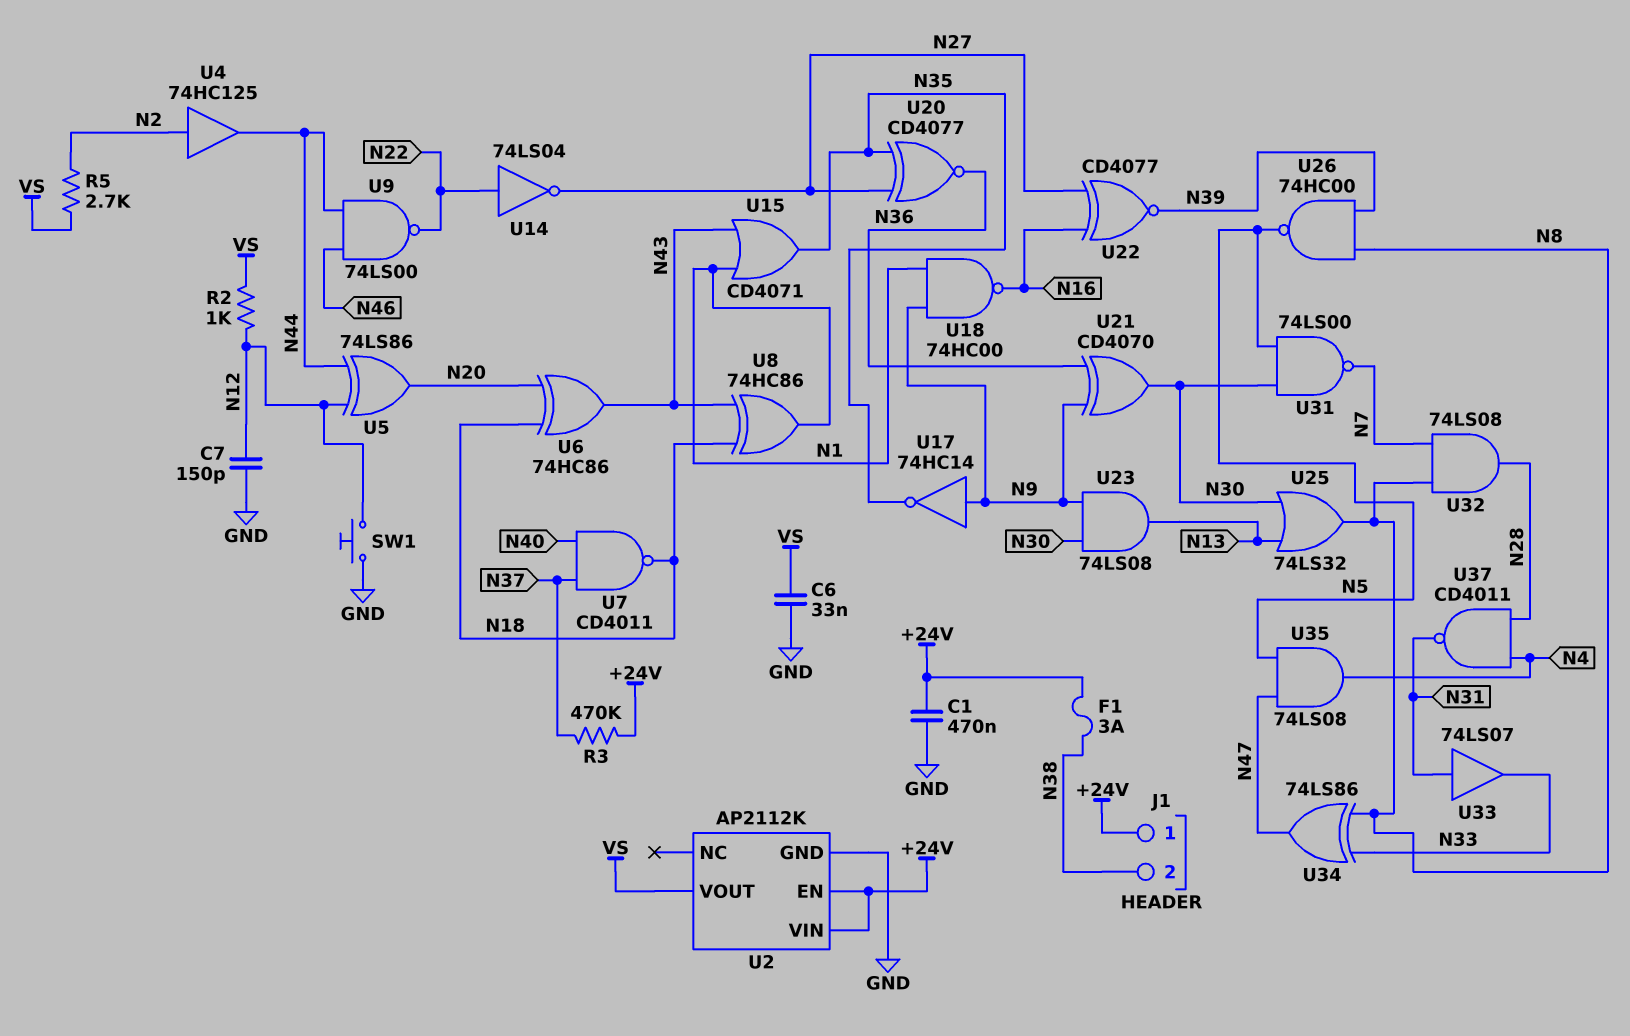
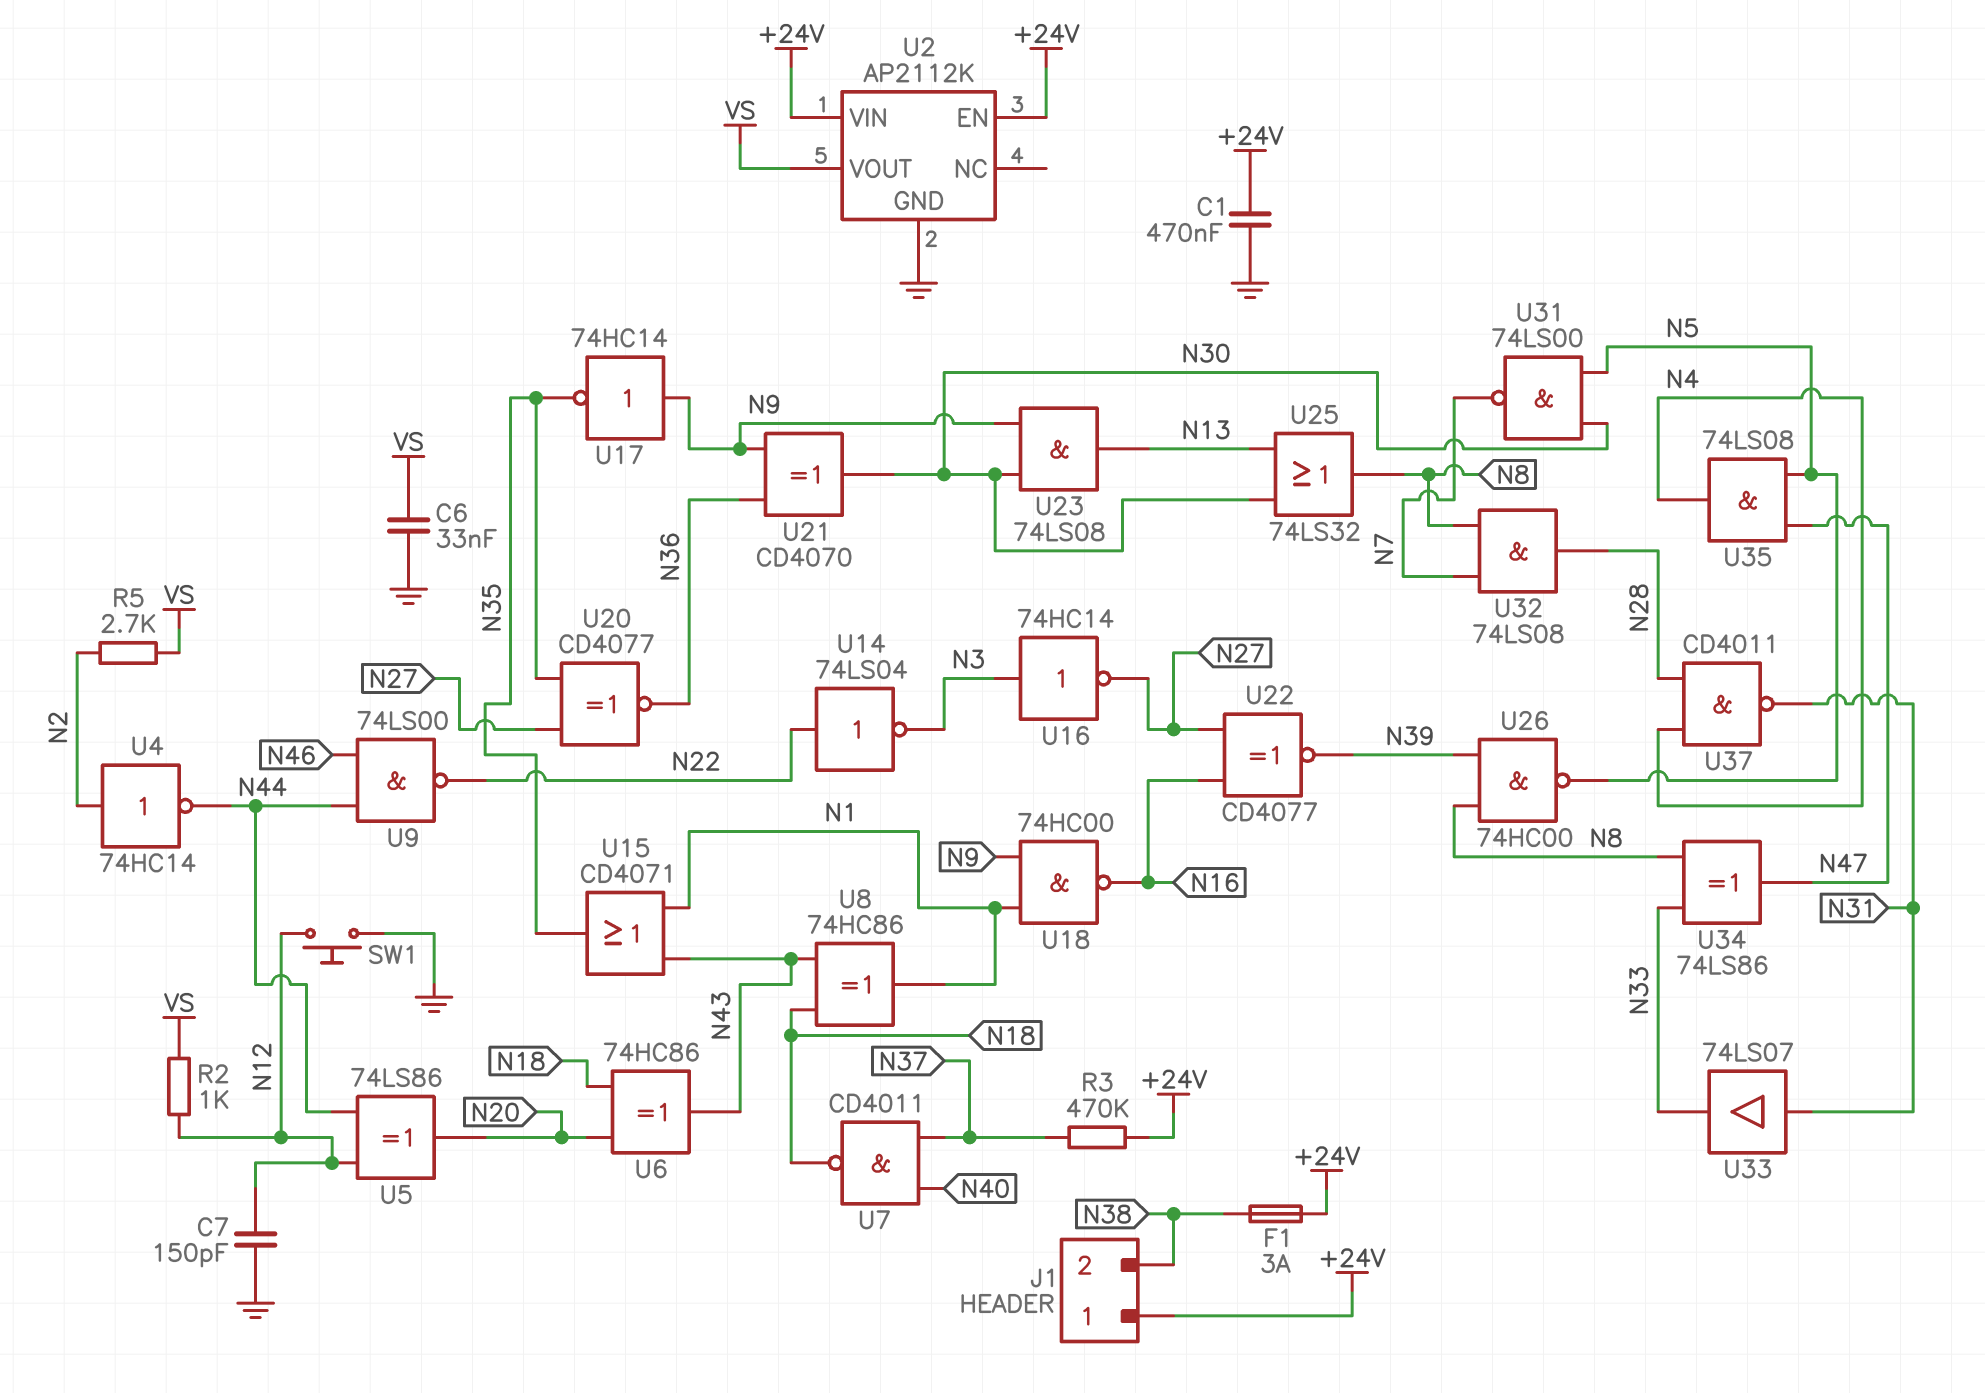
U4: buffer 74HC125 (in N2, out N44) -> NOT 74HC14 (in N2, out N44)
U14: NOT 74LS04 (in N22, out N27) -> NOT 74LS04 (in N22, out N3)
U16: none -> NOT 74HC14 (in N3, out N27)

